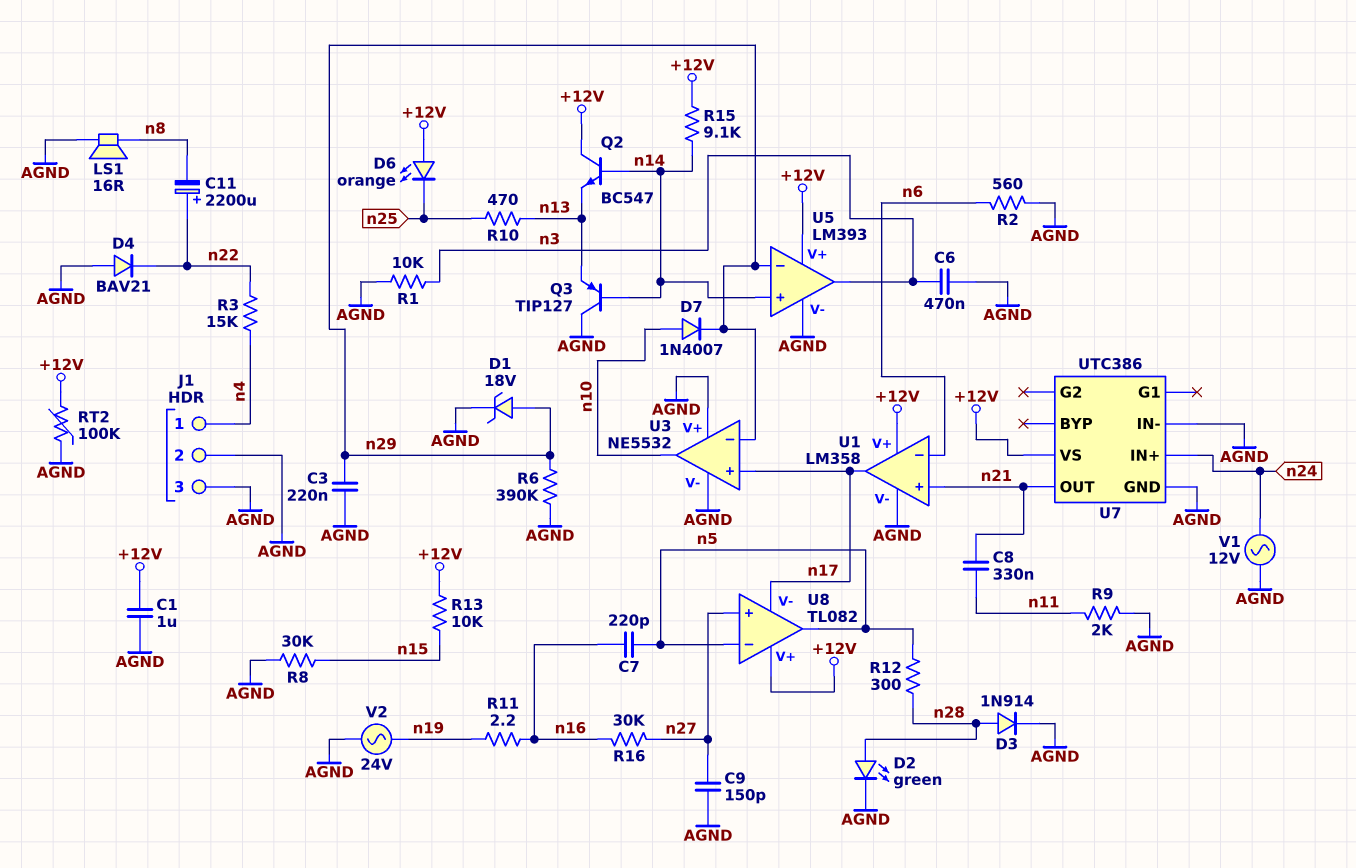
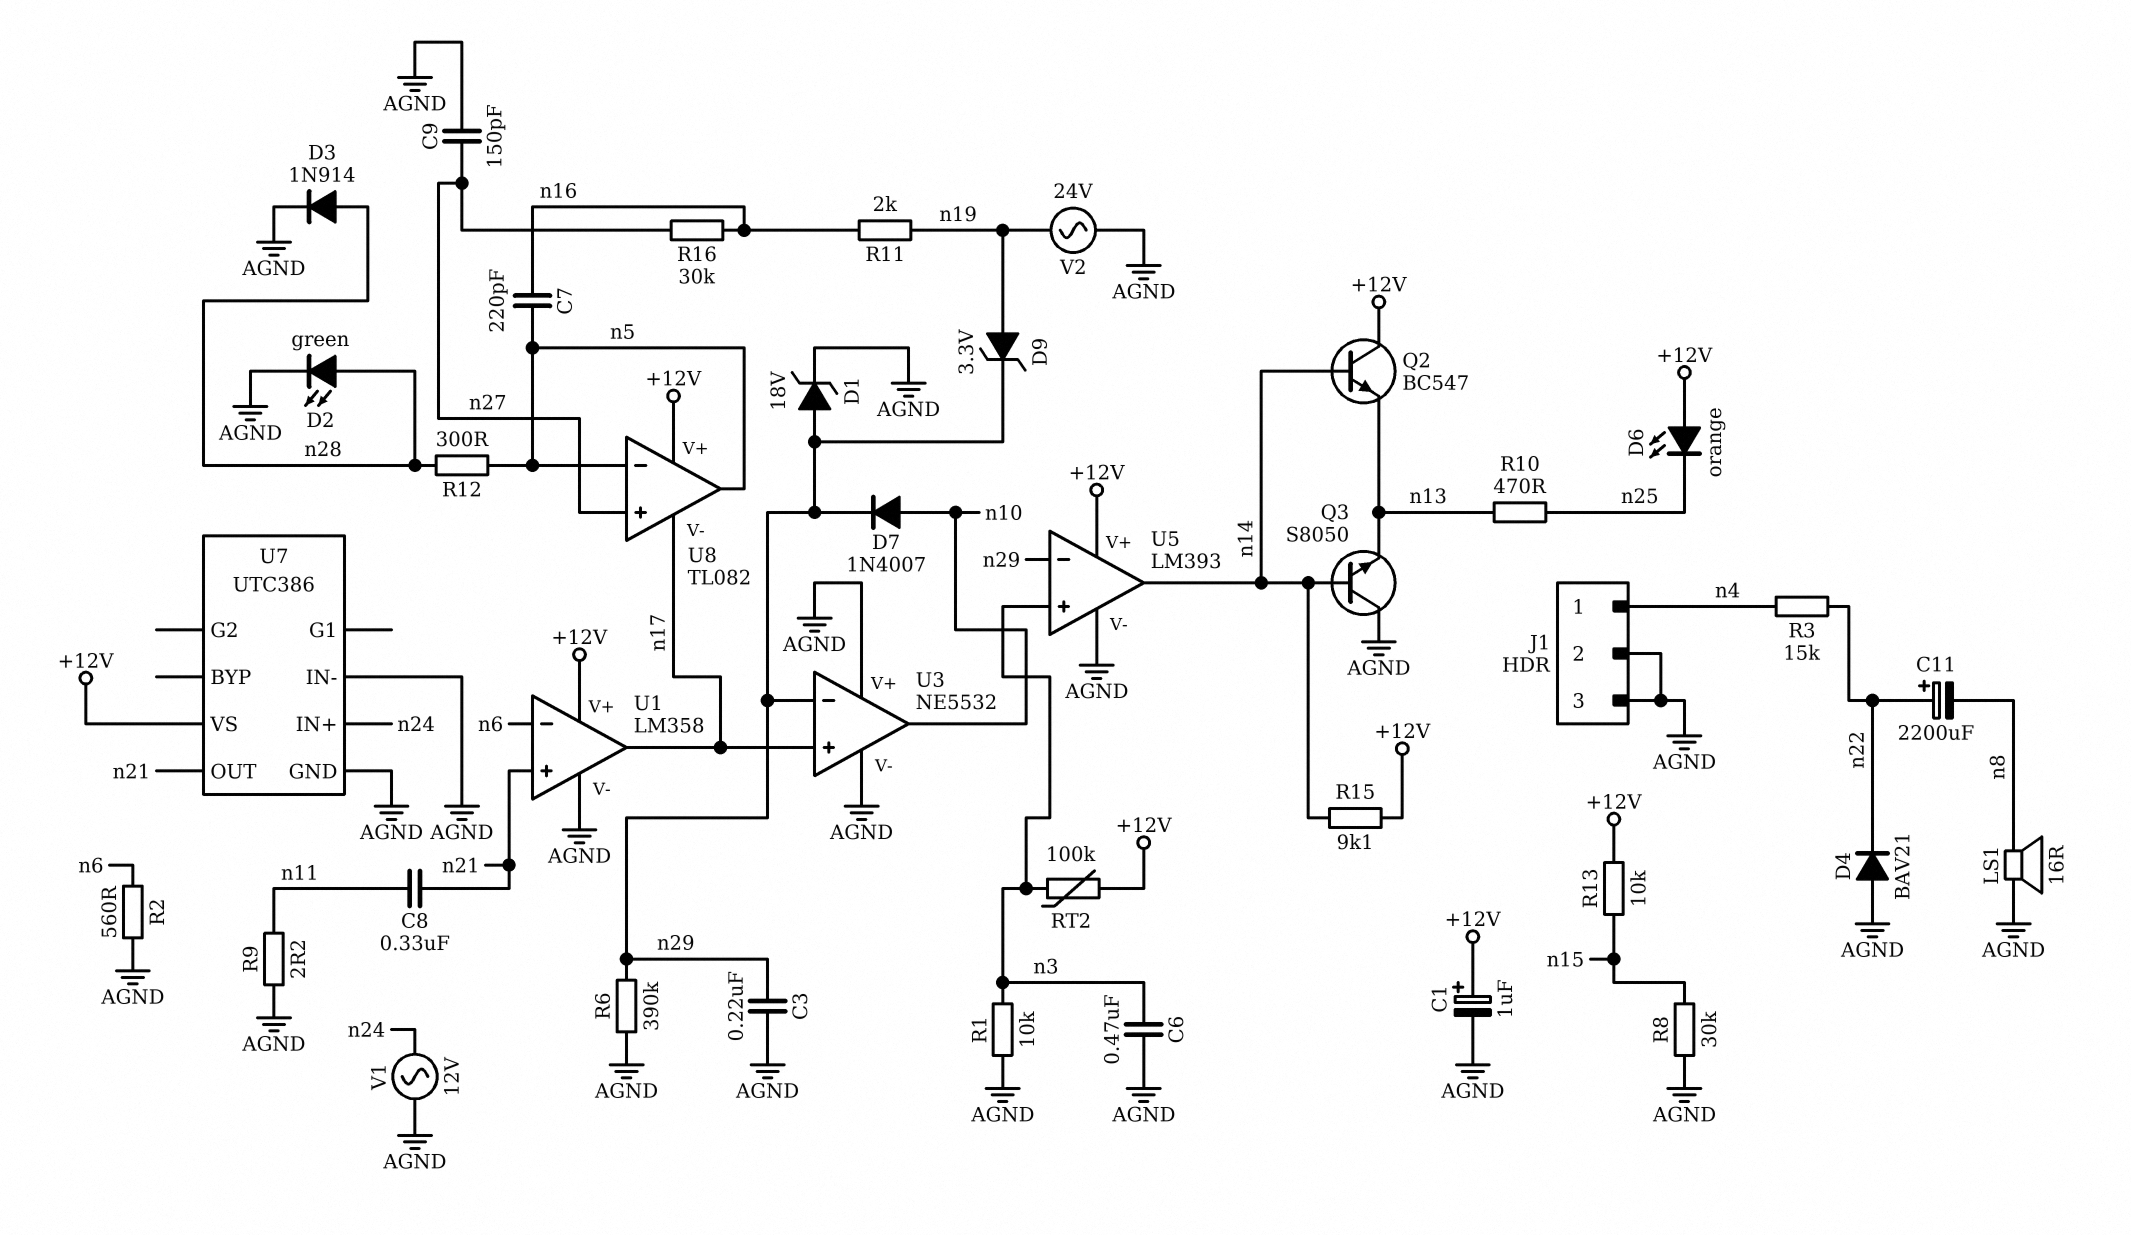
C1: 1uF (+12V, AGND) -> 1uF (plus +12V, minus AGND)
D9: none -> zener 3.3V (A n19, K n29)
Q3: PNP TIP127 (B n14, C AGND, E n13) -> NPN S8050 (B n14, C AGND, E n13)
R9: 2k (AGND, n11) -> 2.2 (AGND, n11)
R11: 2.2 (n16, n19) -> 2k (n16, n19)
RT2: 100k (+12V, AGND) -> 100k (+12V, n3)
U5 pin in+: n14 -> n3
U5 pin out: n3 -> n14

